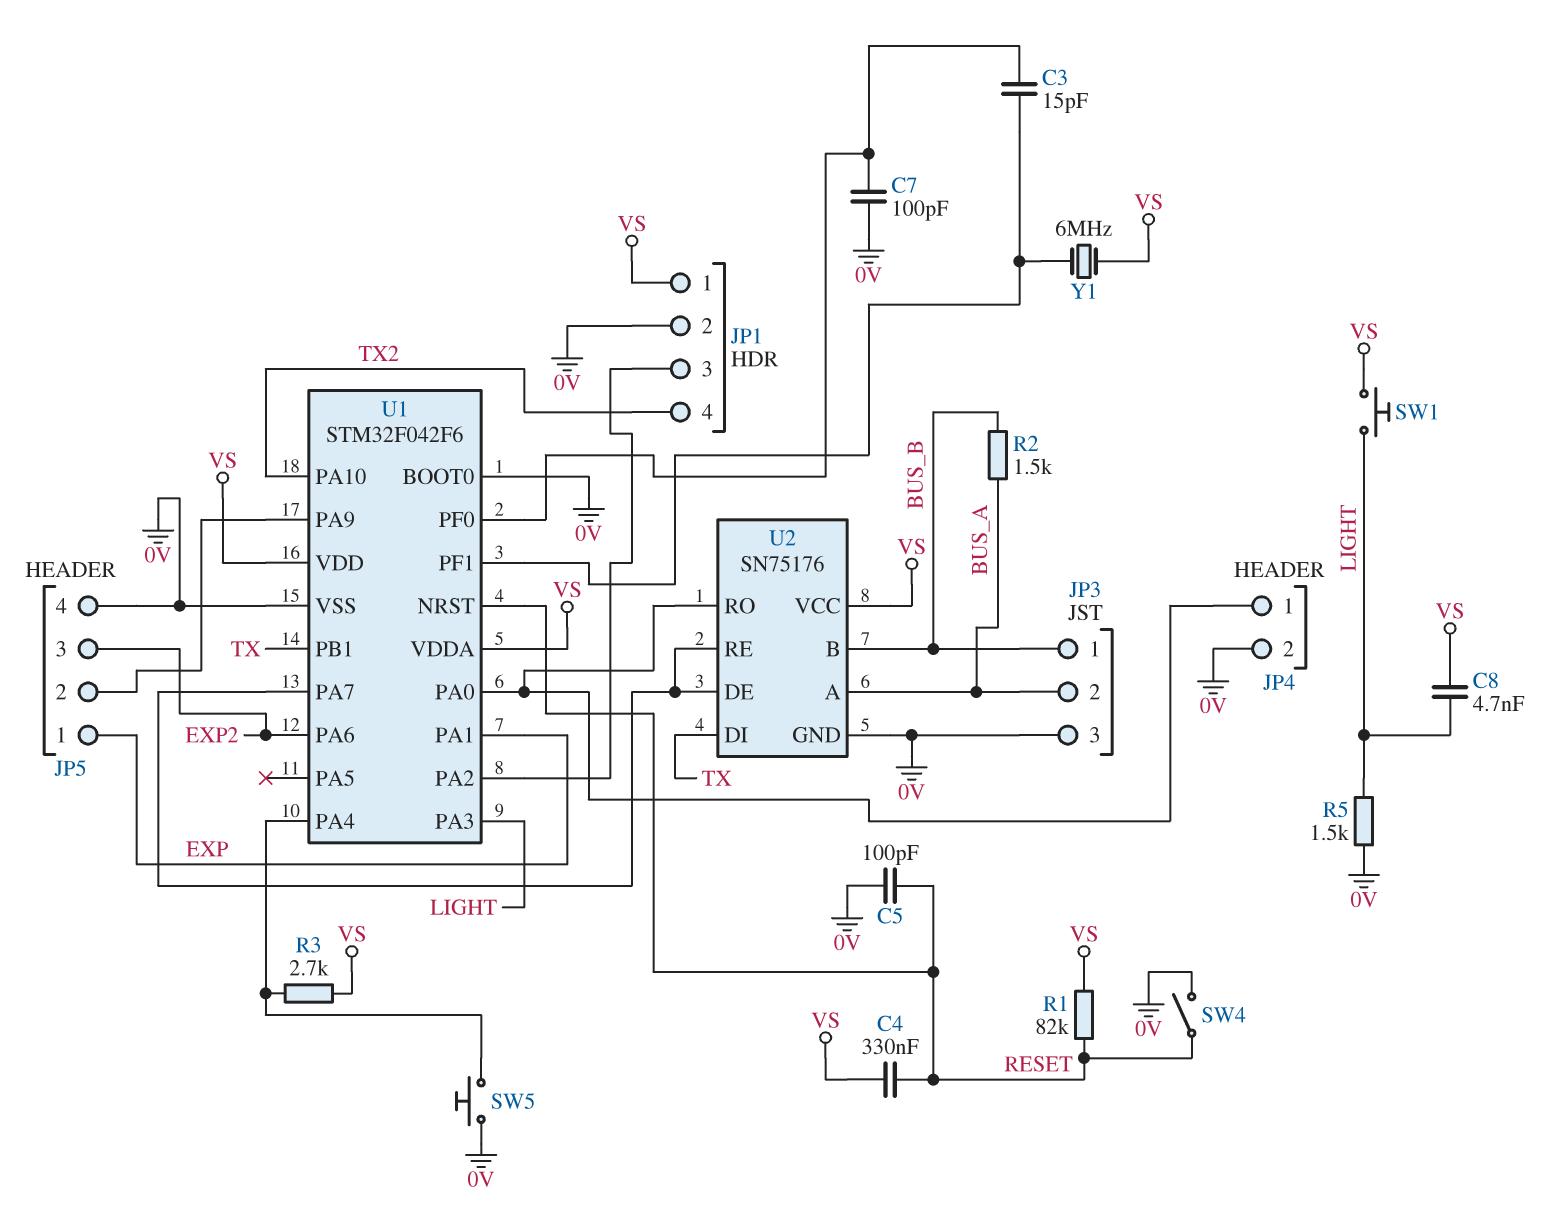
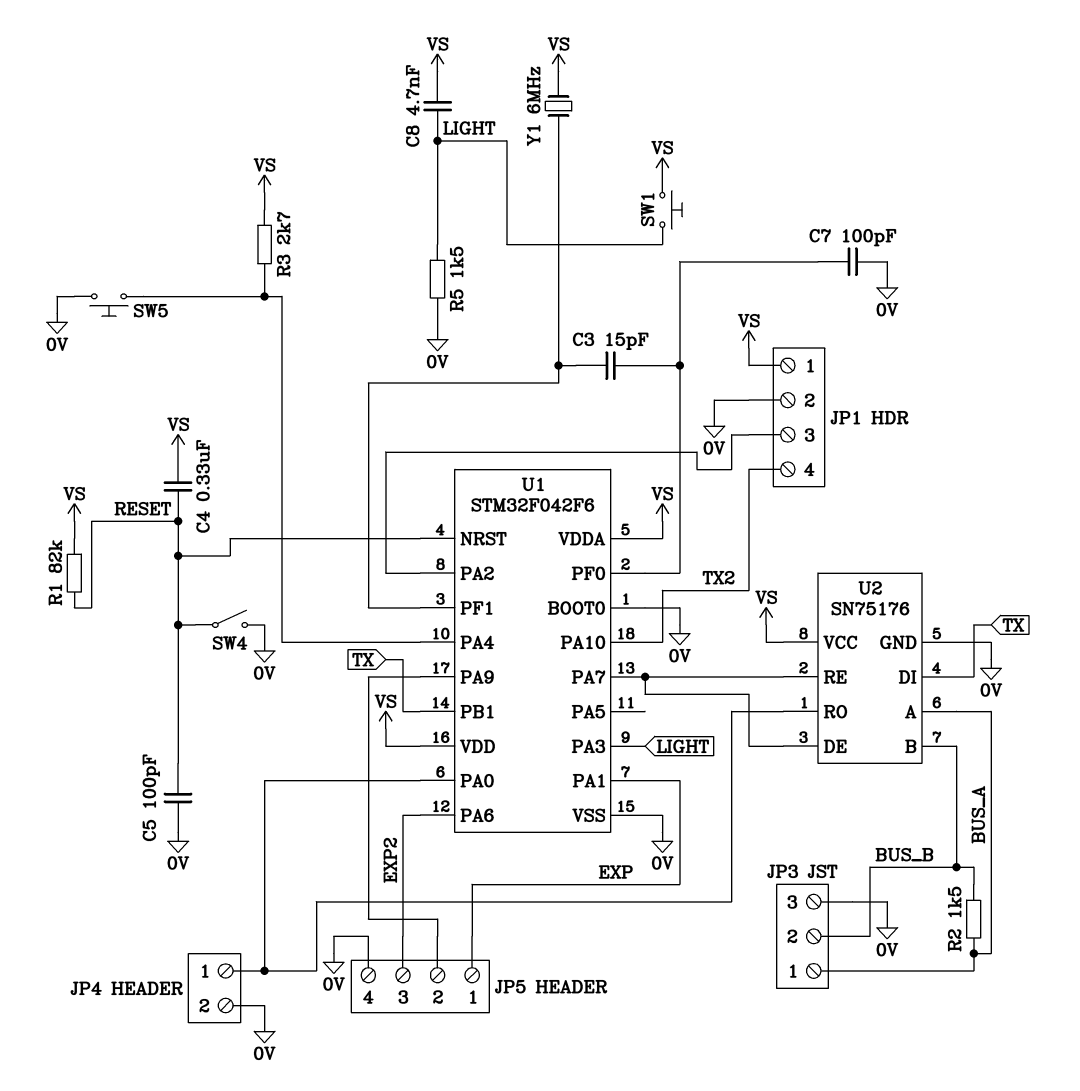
JP3 pin 1: BUS_B -> BUS_A
JP3 pin 2: BUS_A -> BUS_B

